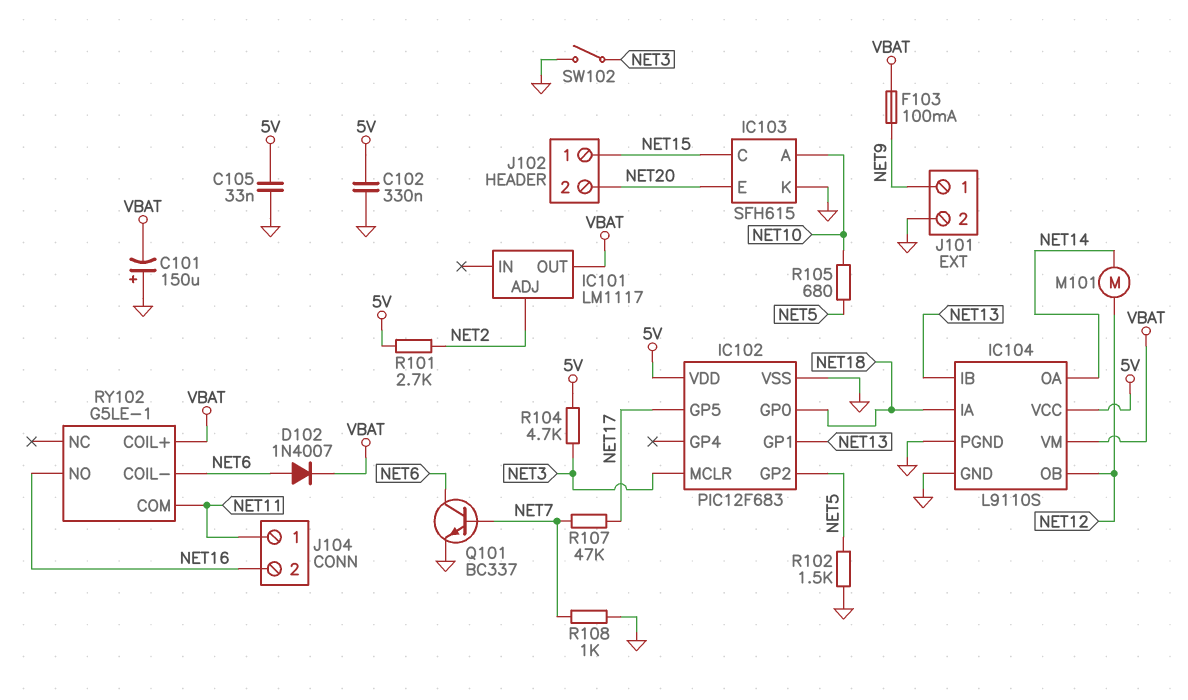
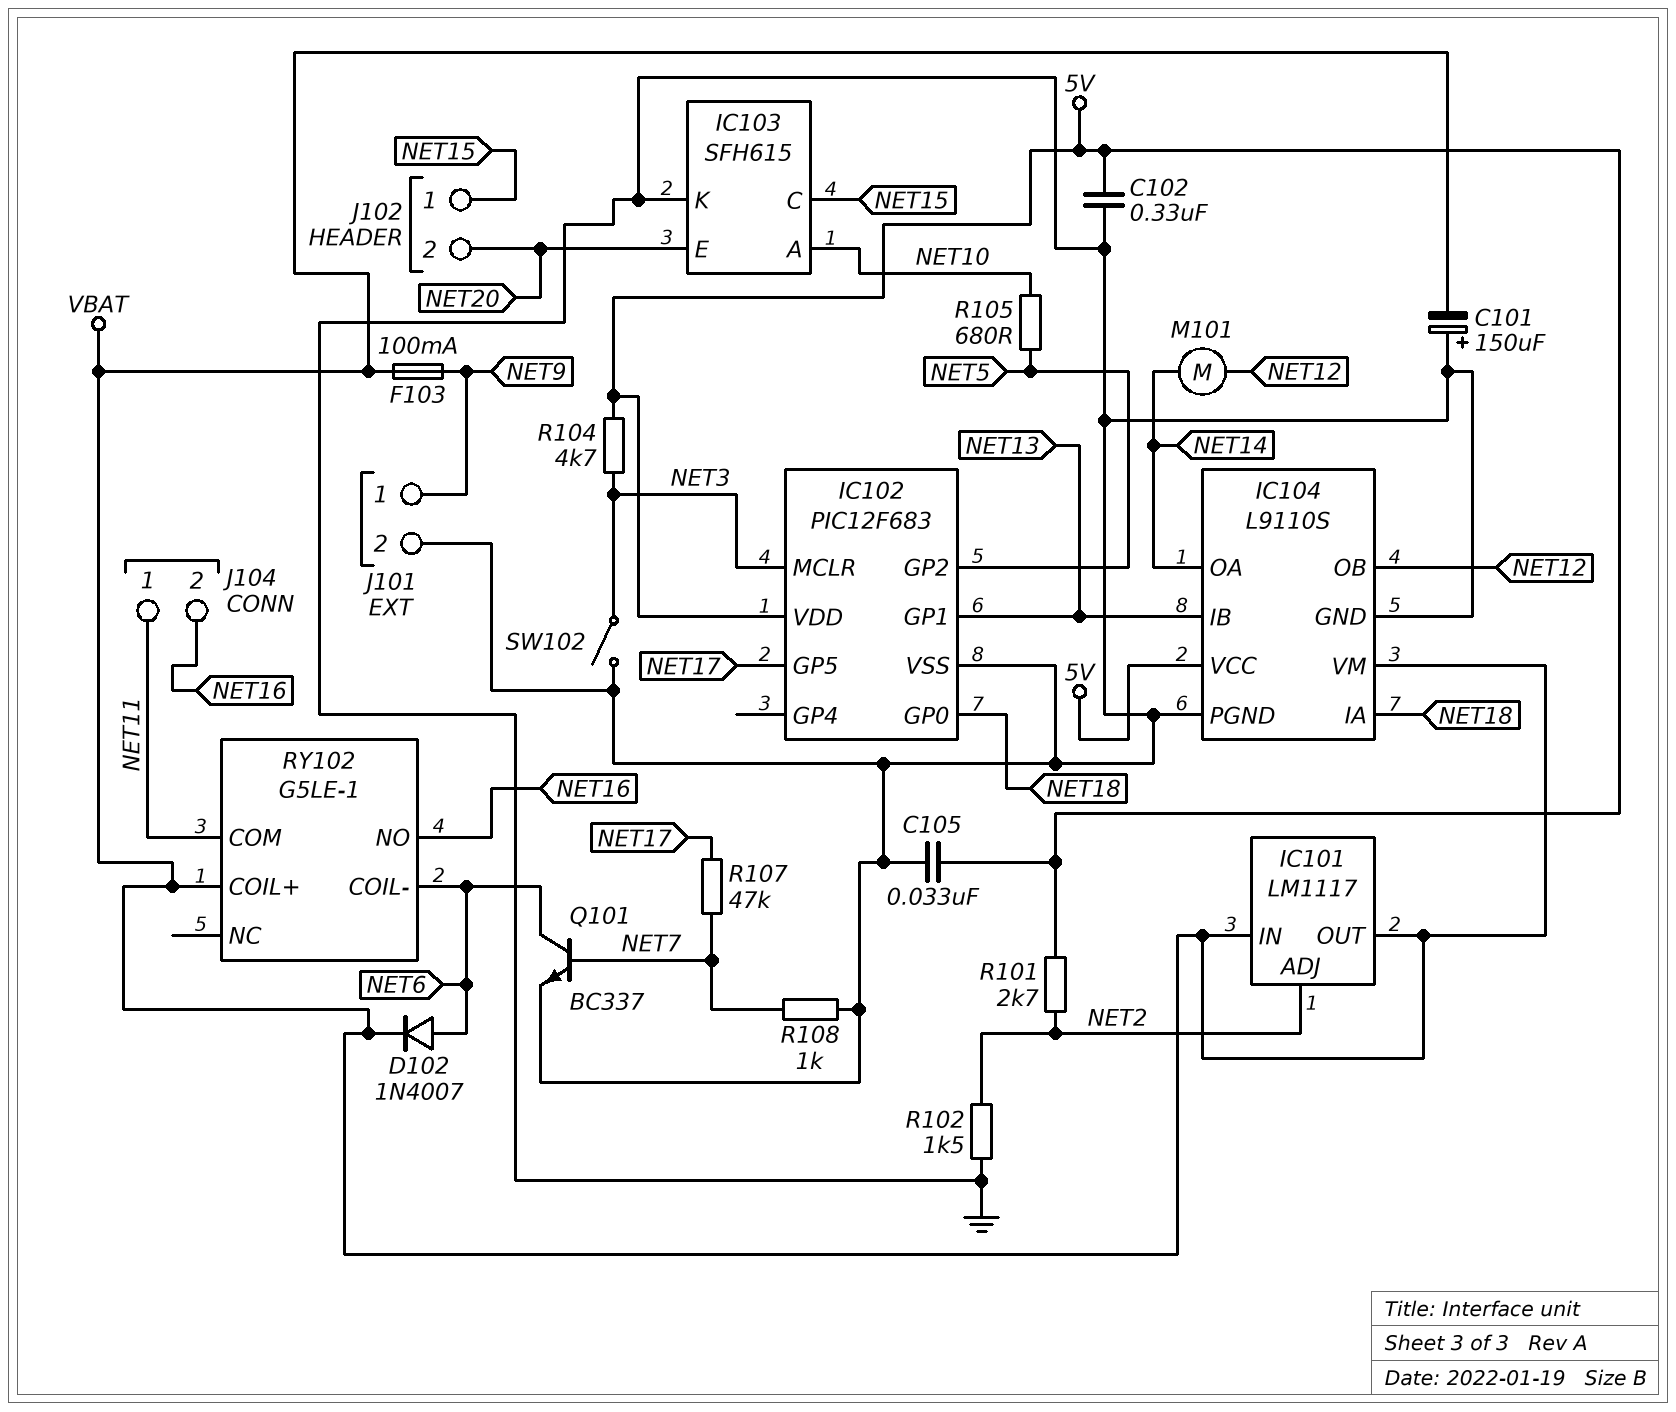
IC101 pin IN: none -> VBAT
R102: 1.5k (GND, NET5) -> 1.5k (GND, NET2)

